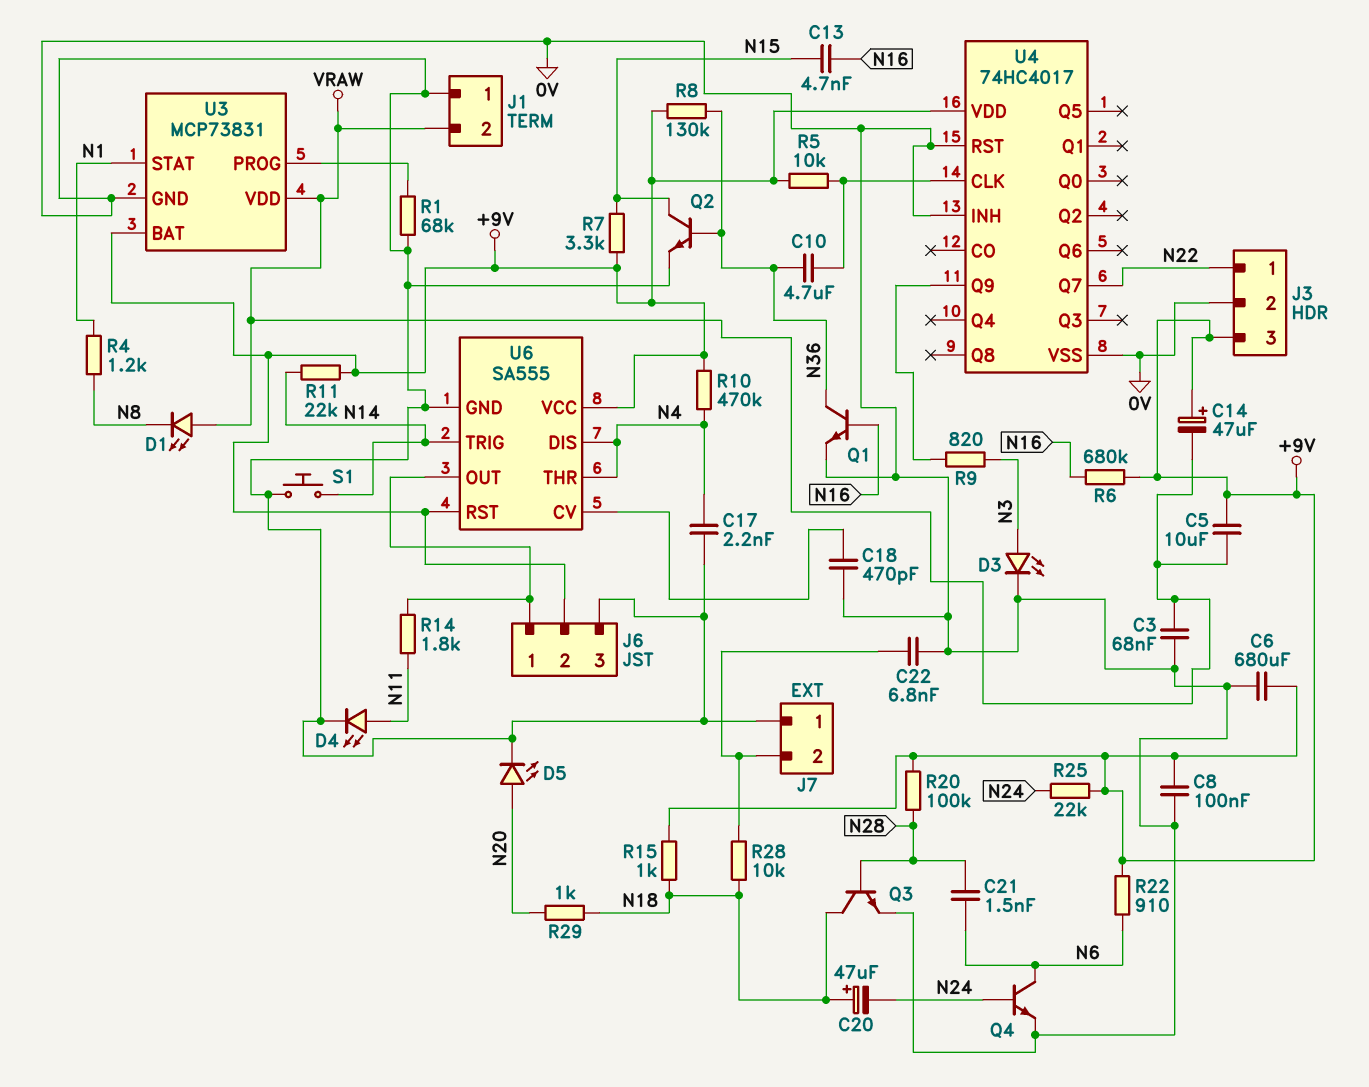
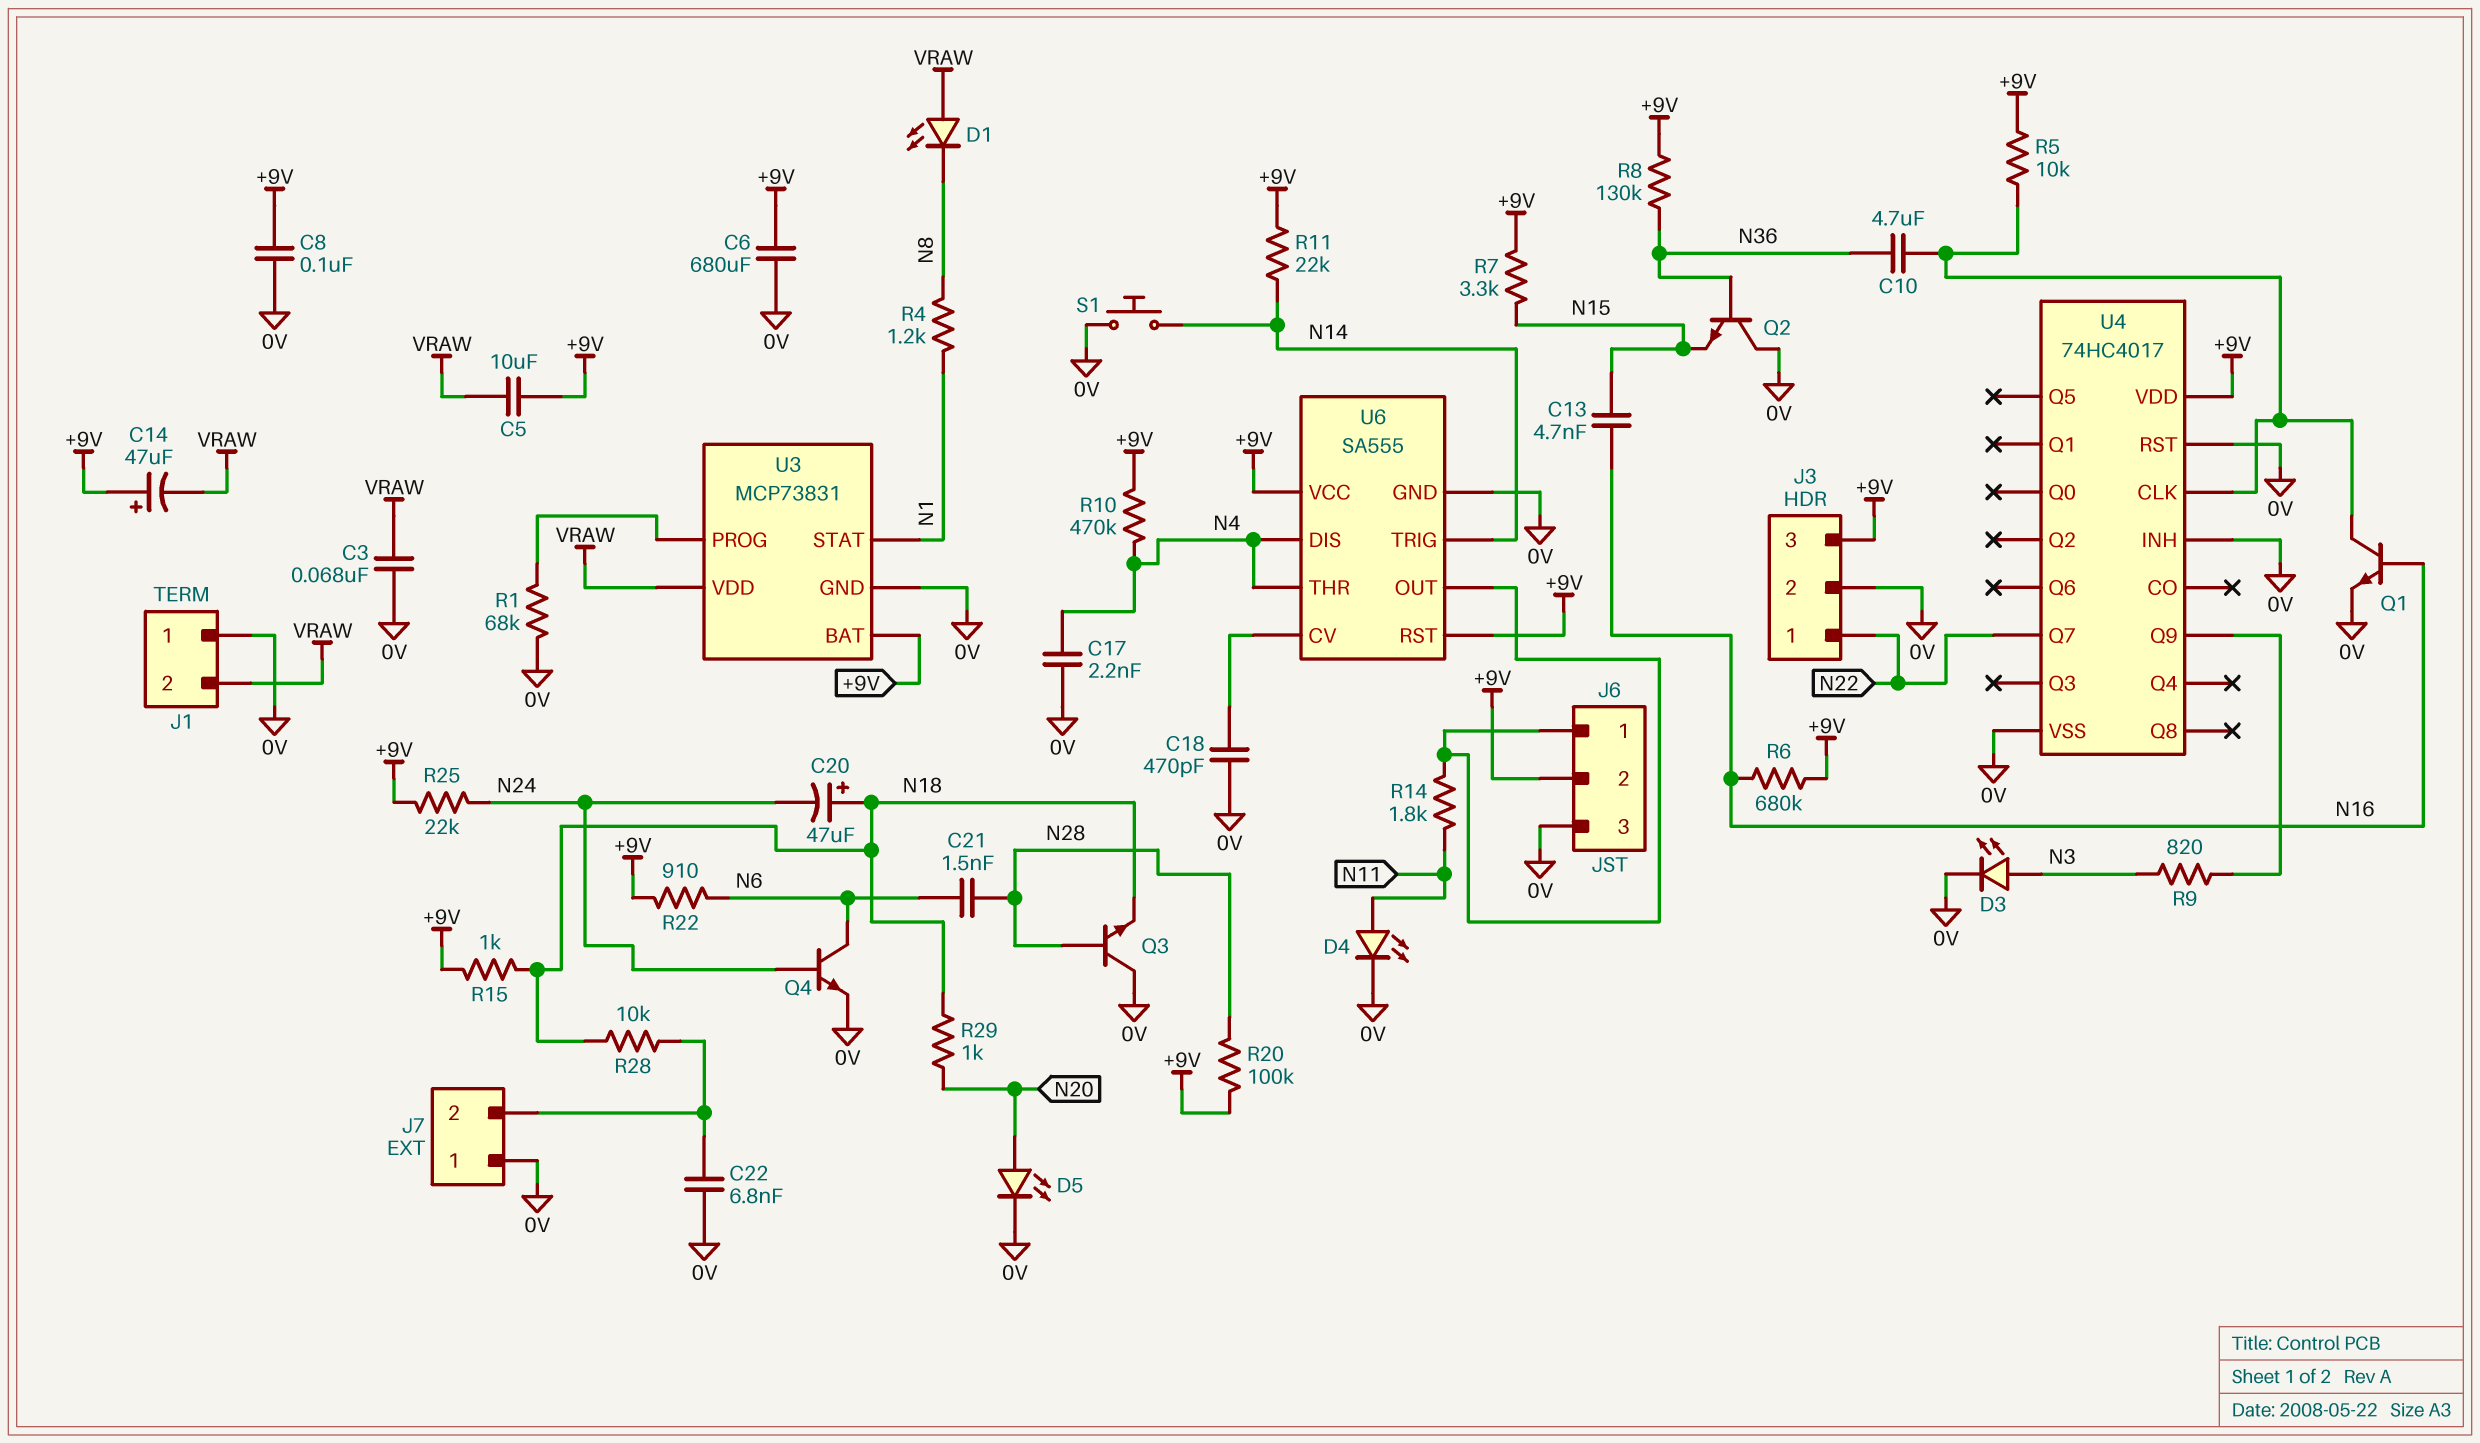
Q1: NPN (B N16, C N36, E 0V) -> NPN (B N16, C U4/CLK, E 0V)
Q2: NPN (B N36, C N15, E 0V) -> NPN (B N36, C 0V, E N15)
Q3: NPN (B N28, C N18, E 0V) -> NPN (B N28, C 0V, E N18)

